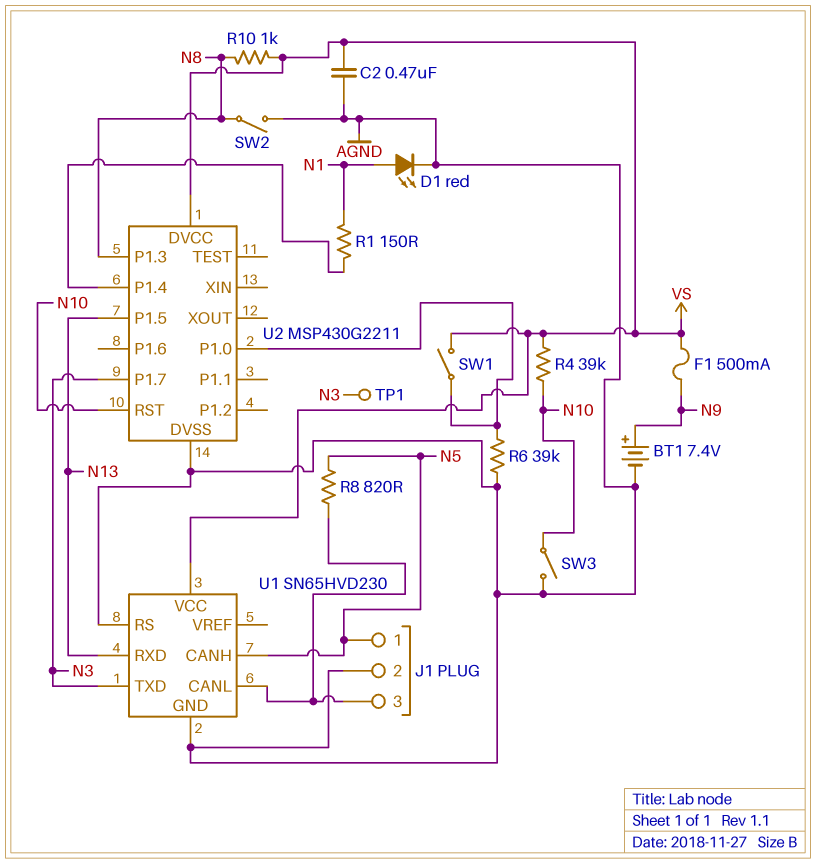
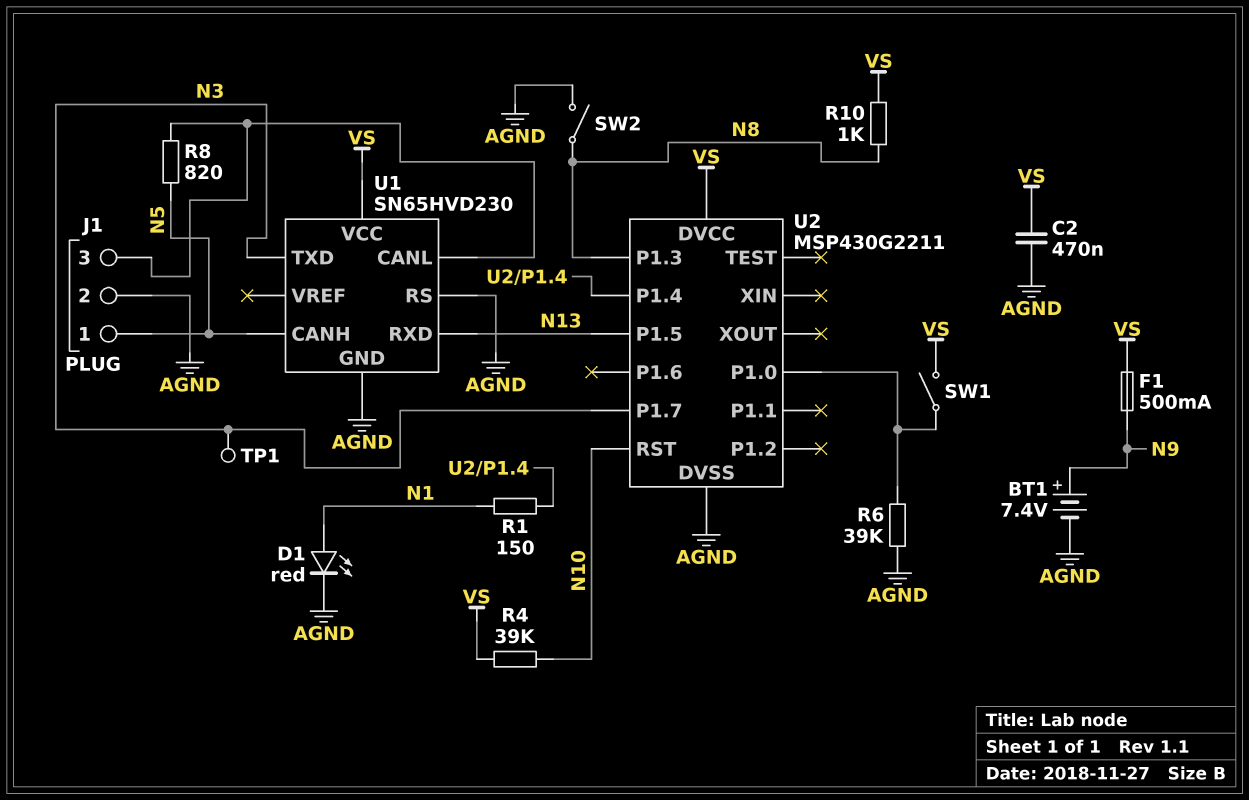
SW3: switch (AGND, N10) -> none

